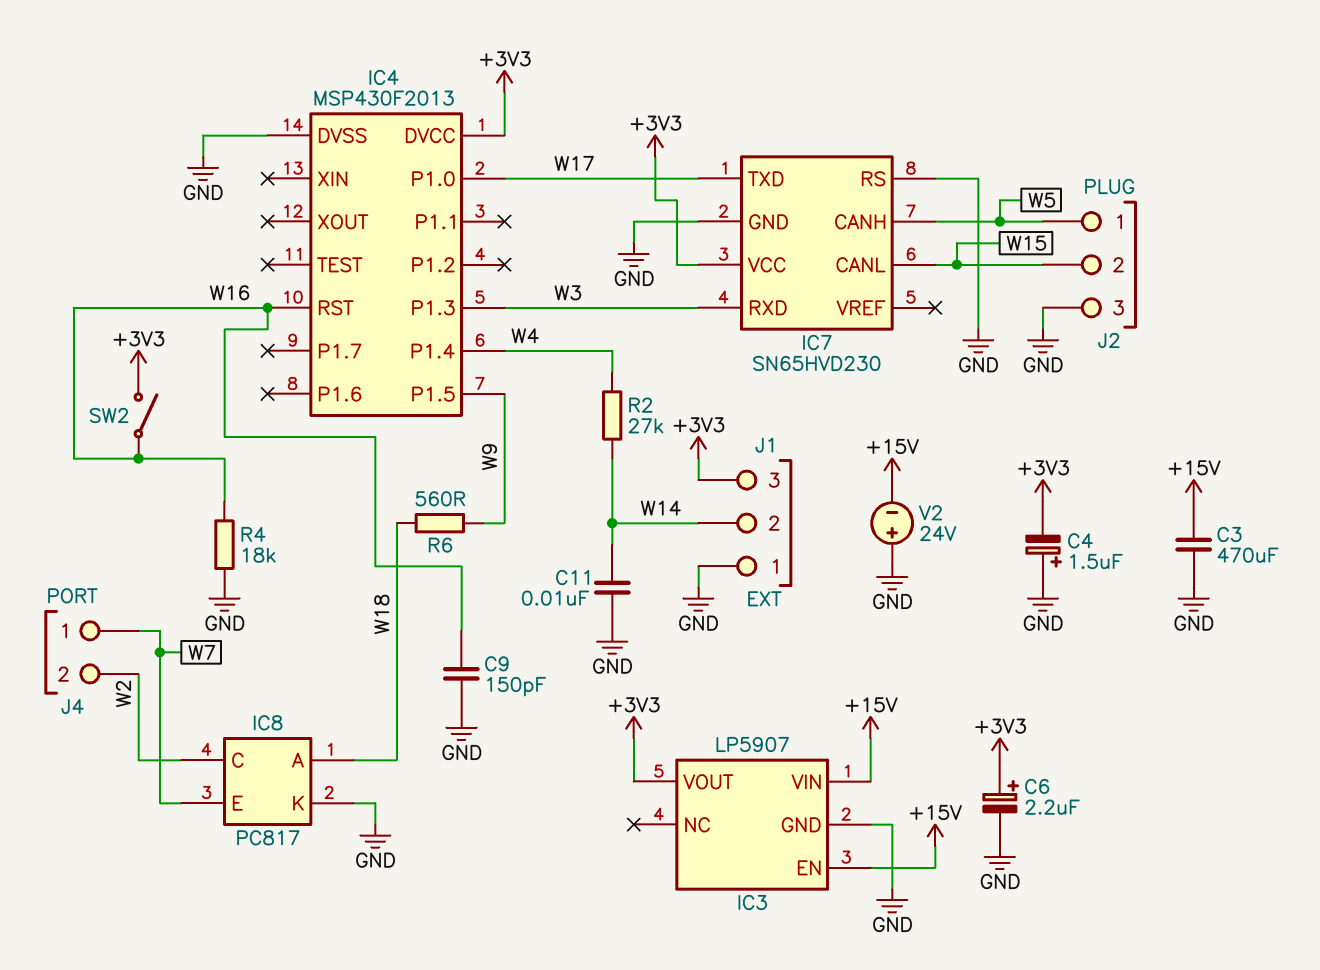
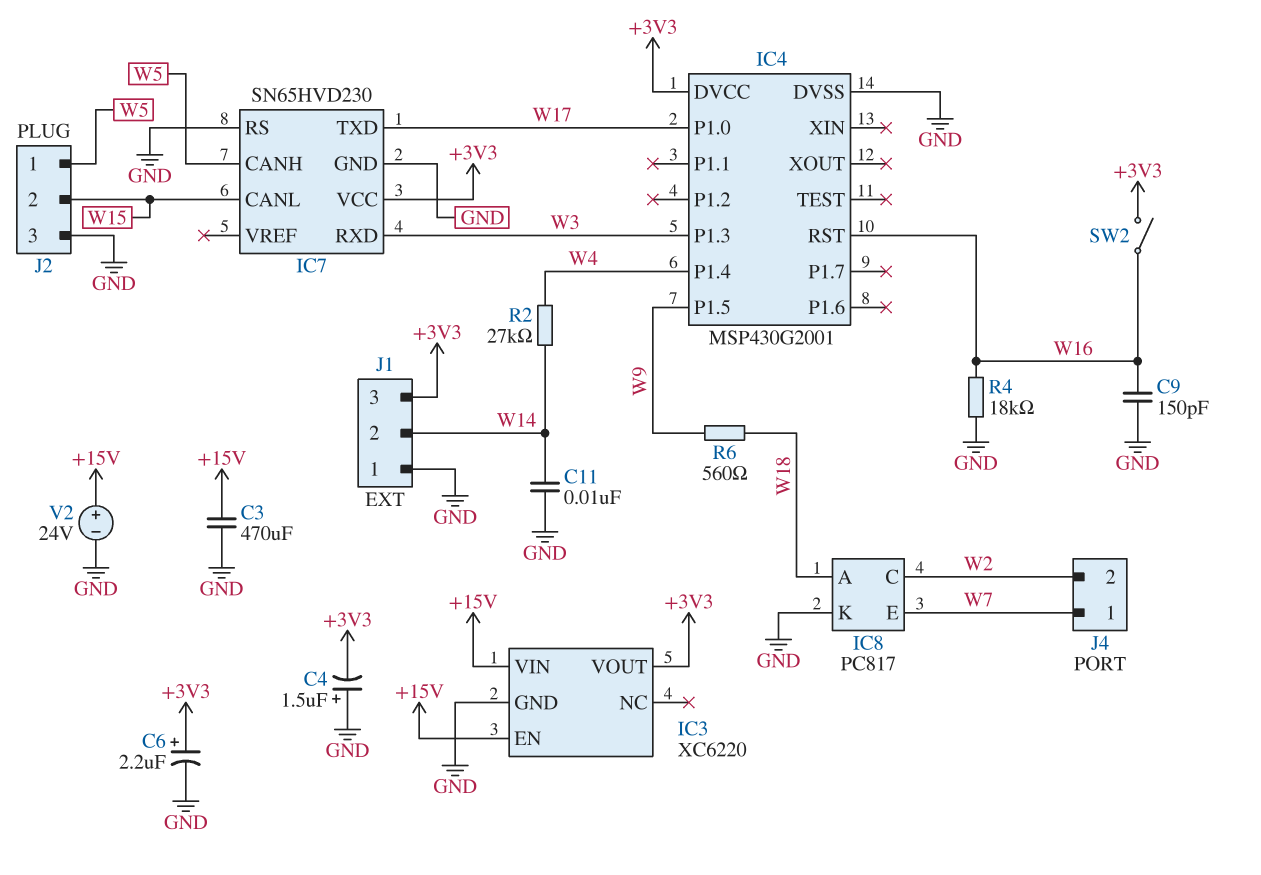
IC3: LP5907 -> XC6220
IC4: MSP430F2013 -> MSP430G2001
V2: 24V (plus GND, minus +15V) -> 24V (plus +15V, minus GND)

